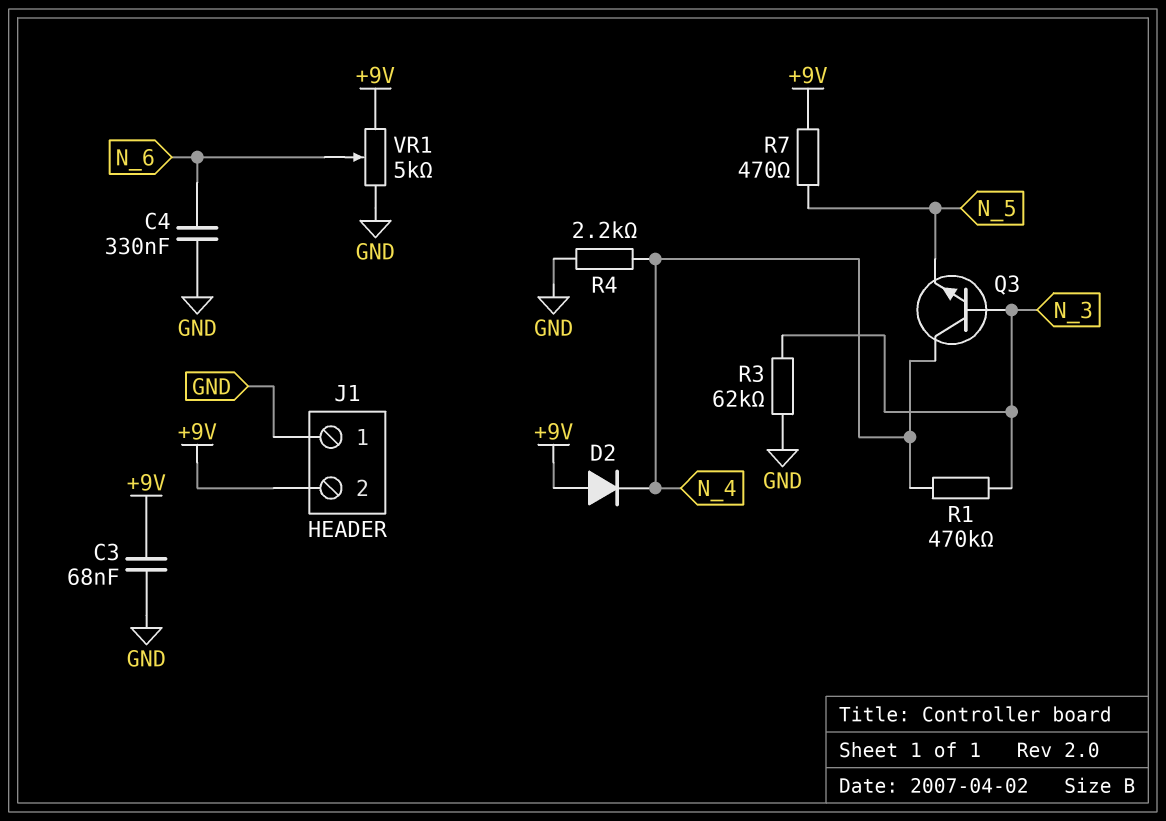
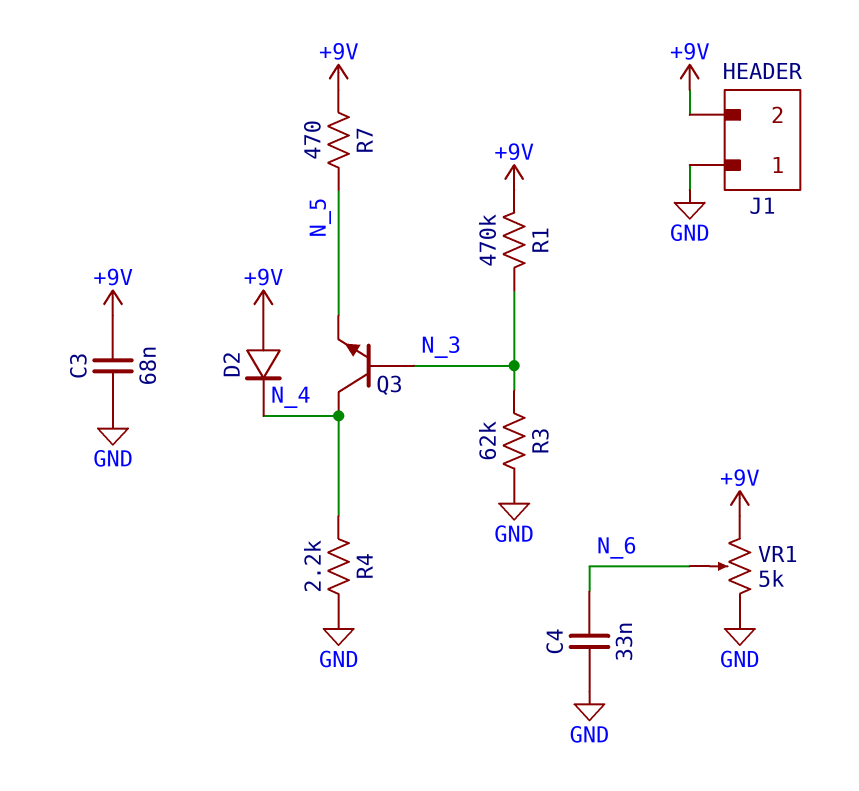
C4: 330nF (GND, N_6) -> 33nF (GND, N_6)
R1: 470k (N_3, N_4) -> 470k (+9V, N_3)

